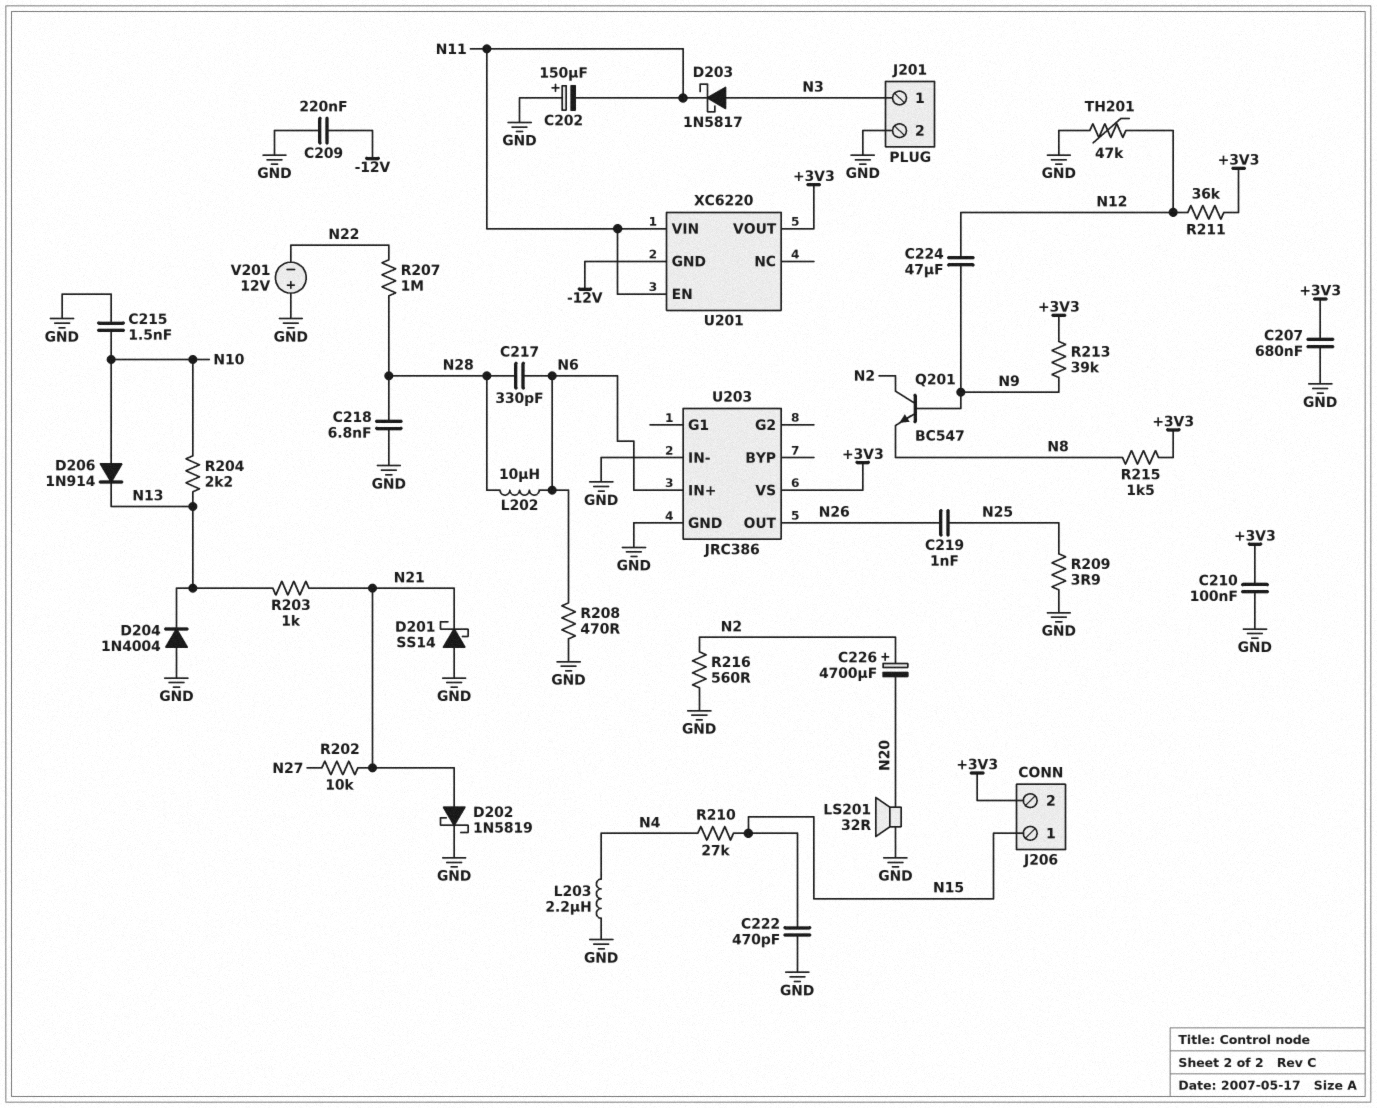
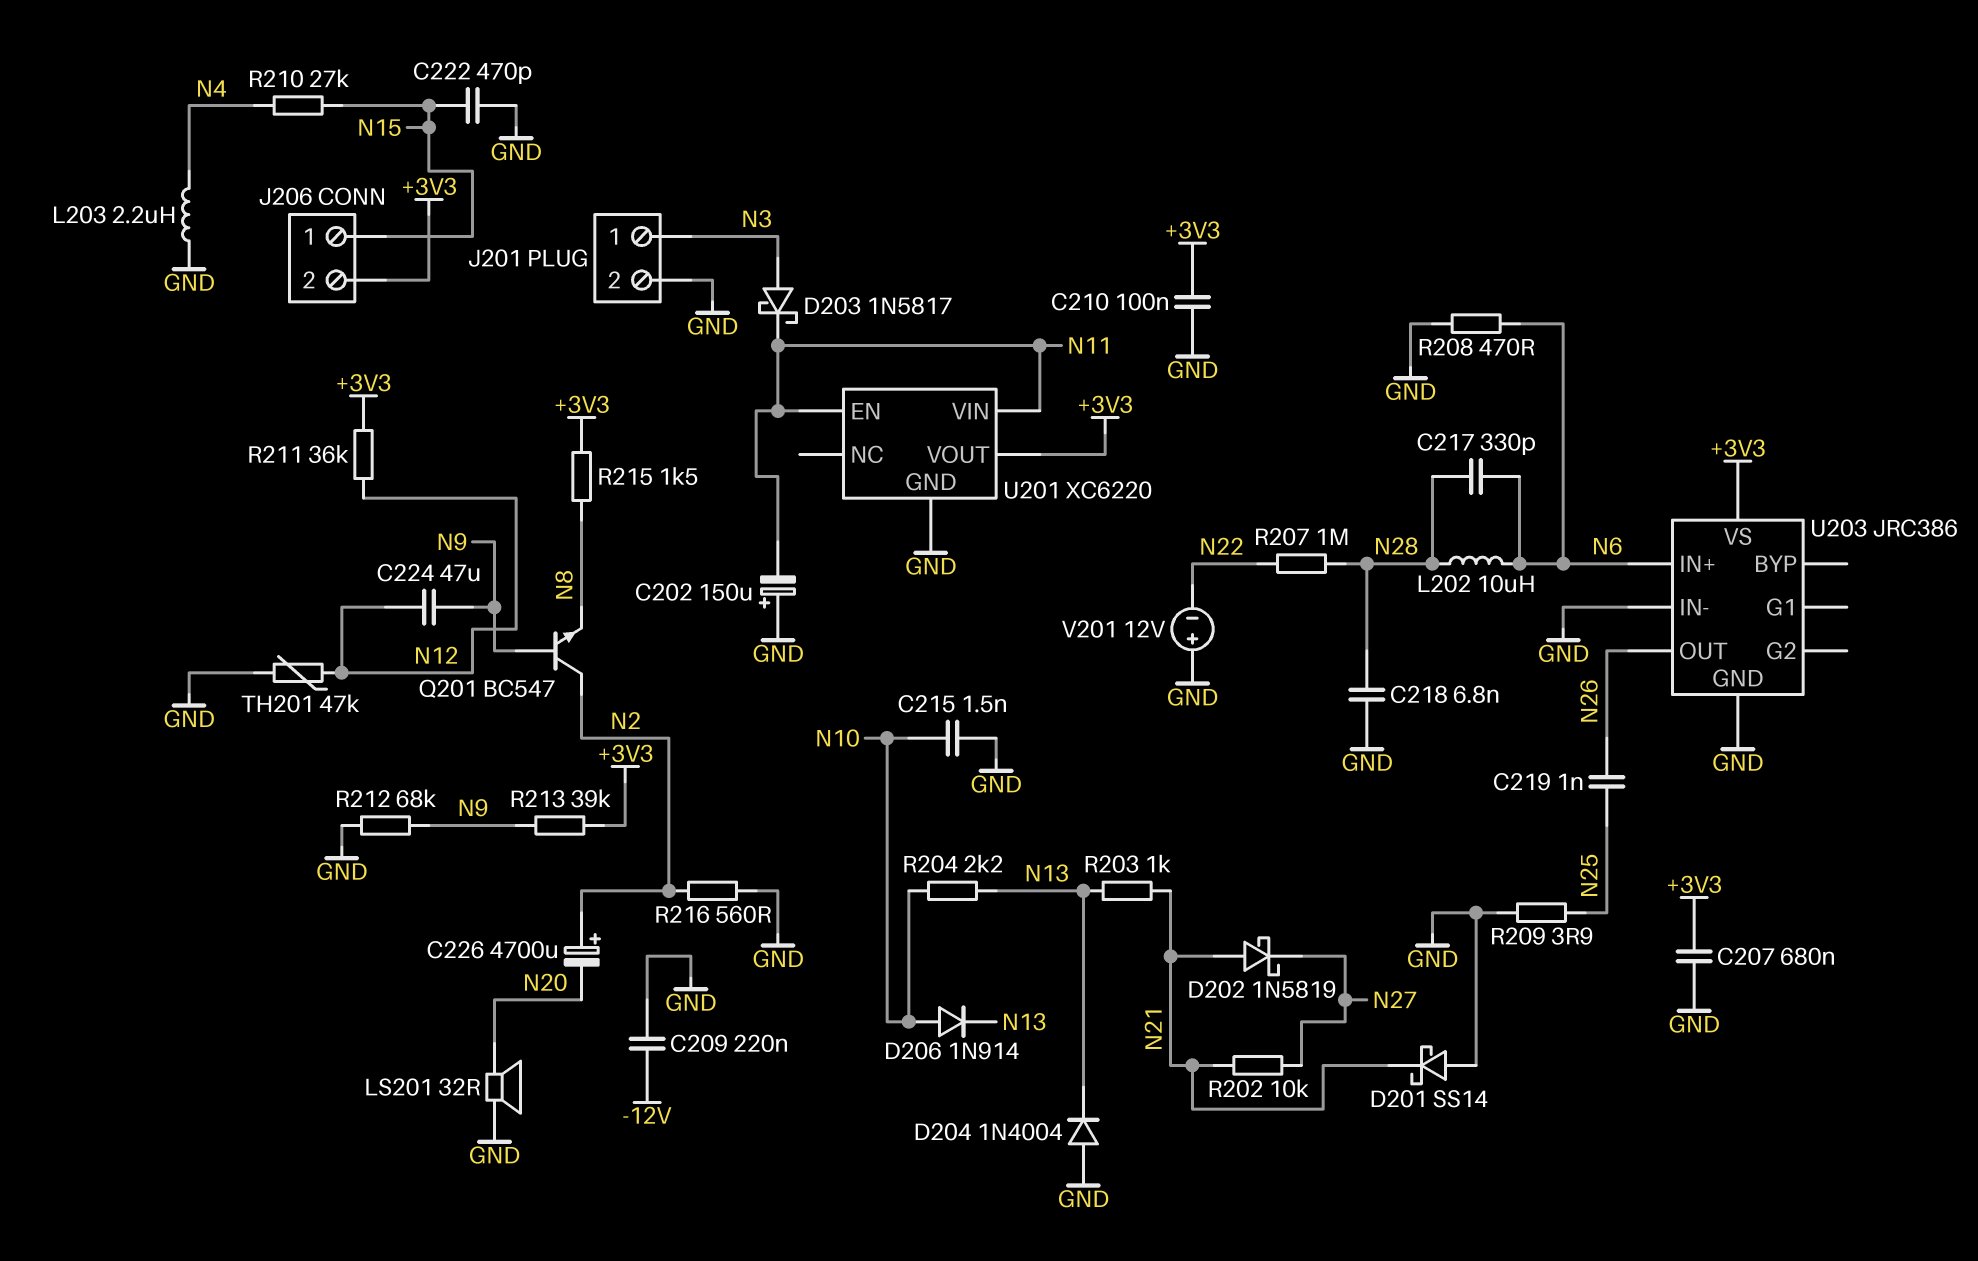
D202: schottky 1N5819 (A N21, K GND) -> schottky 1N5819 (A N21, K N27)
R212: none -> 68k (GND, N9)
U201 pin GND: -12V -> GND

